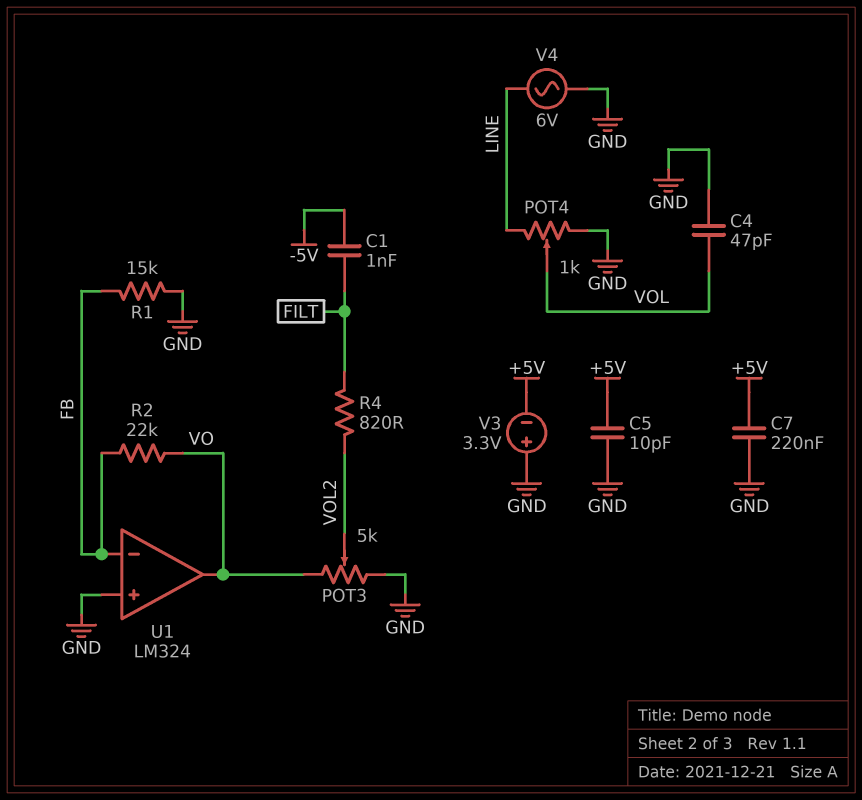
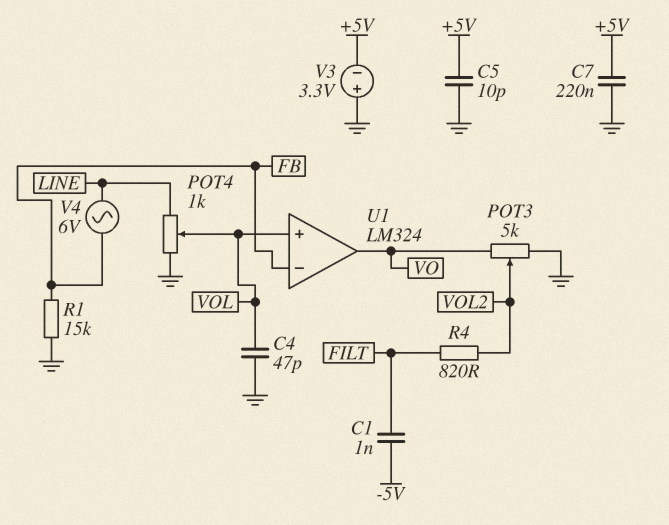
R2: 22k (FB, VO) -> none
U1 pin in+: GND -> VOL
V4: AC 6V (GND, LINE) -> AC 6V (FB, LINE)

